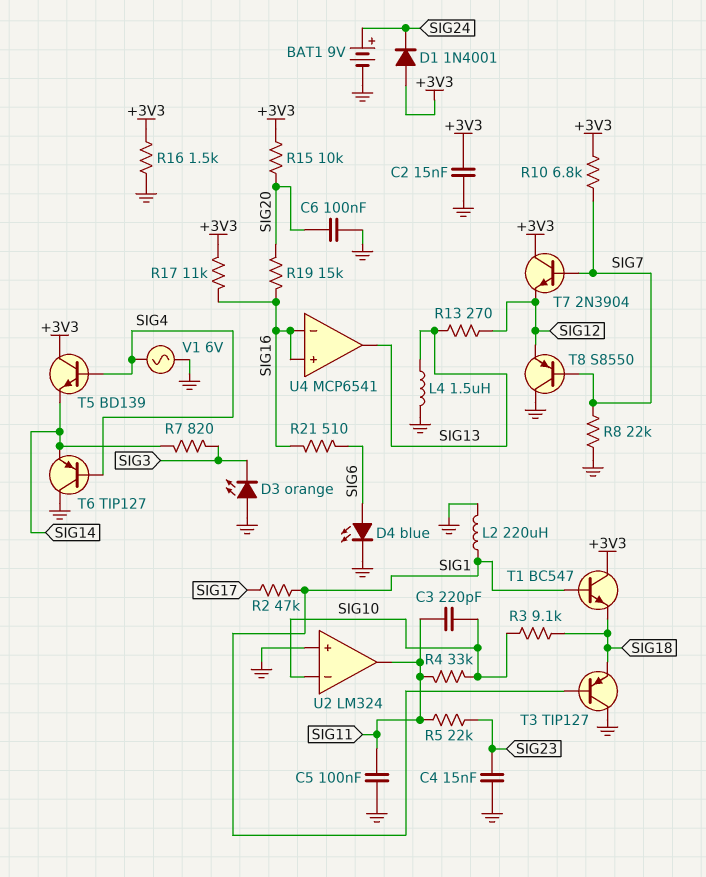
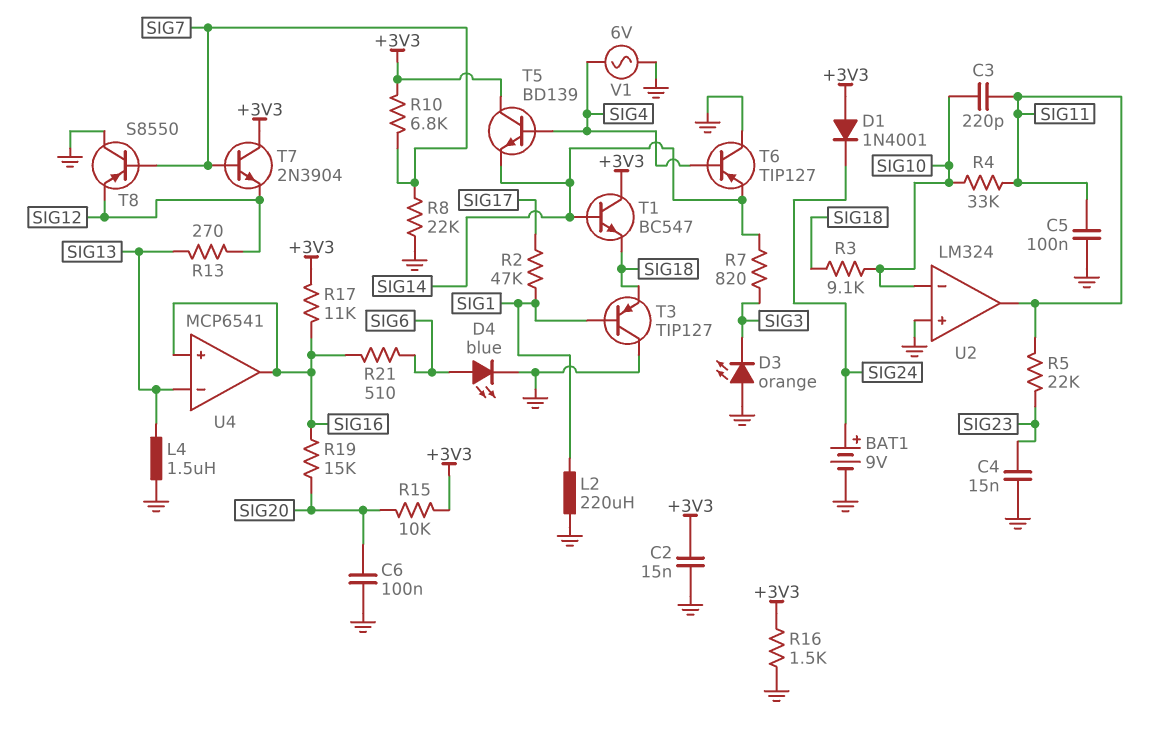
T1: NPN BC547 (B SIG1, C +3V3, E SIG18) -> NPN BC547 (B SIG14, C +3V3, E SIG18)
U4 pin in-: SIG16 -> SIG13
U4 pin out: SIG13 -> SIG16

